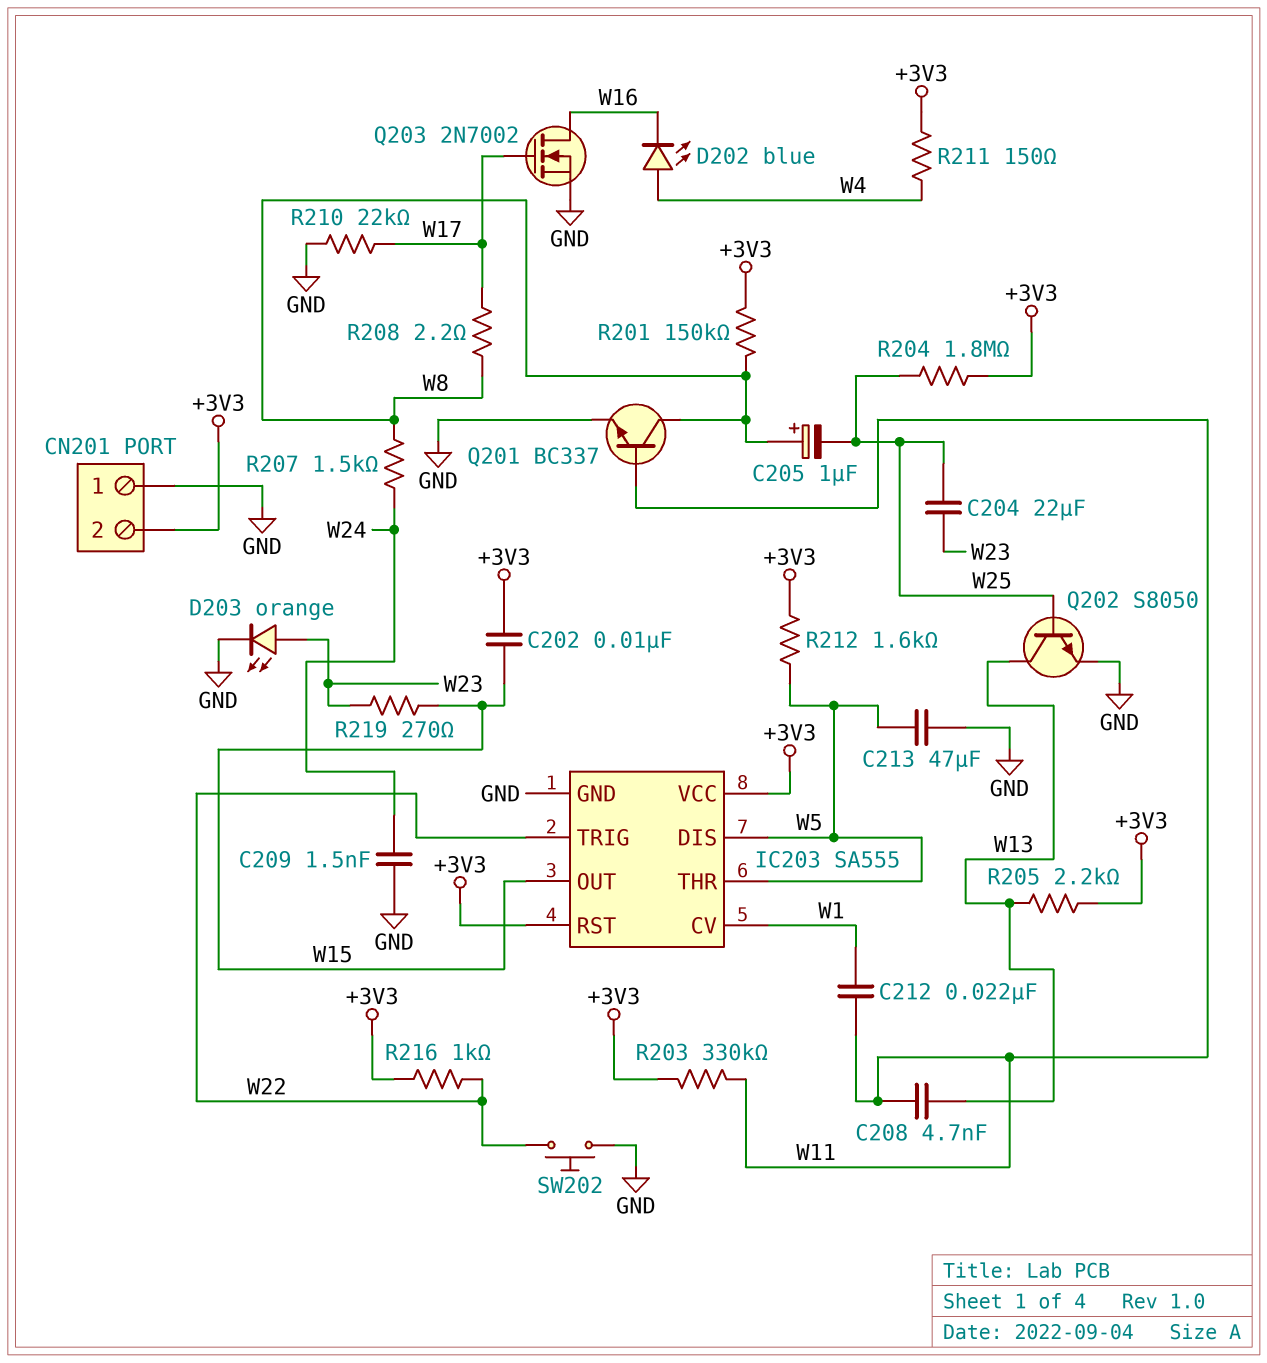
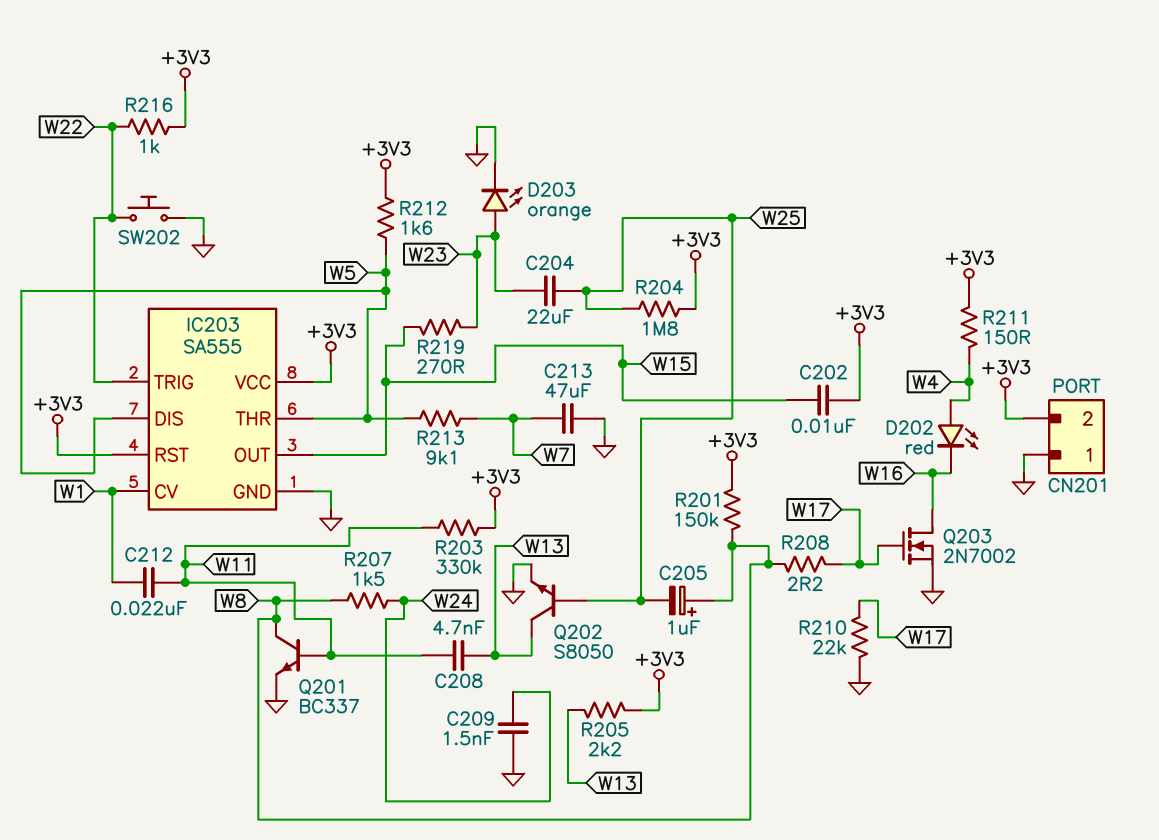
C213: 47uF (GND, W5) -> 47uF (GND, W7)
D202: LED blue (A W4, K W16) -> LED red (A W4, K W16)
R213: none -> 9.1k (W5, W7)

